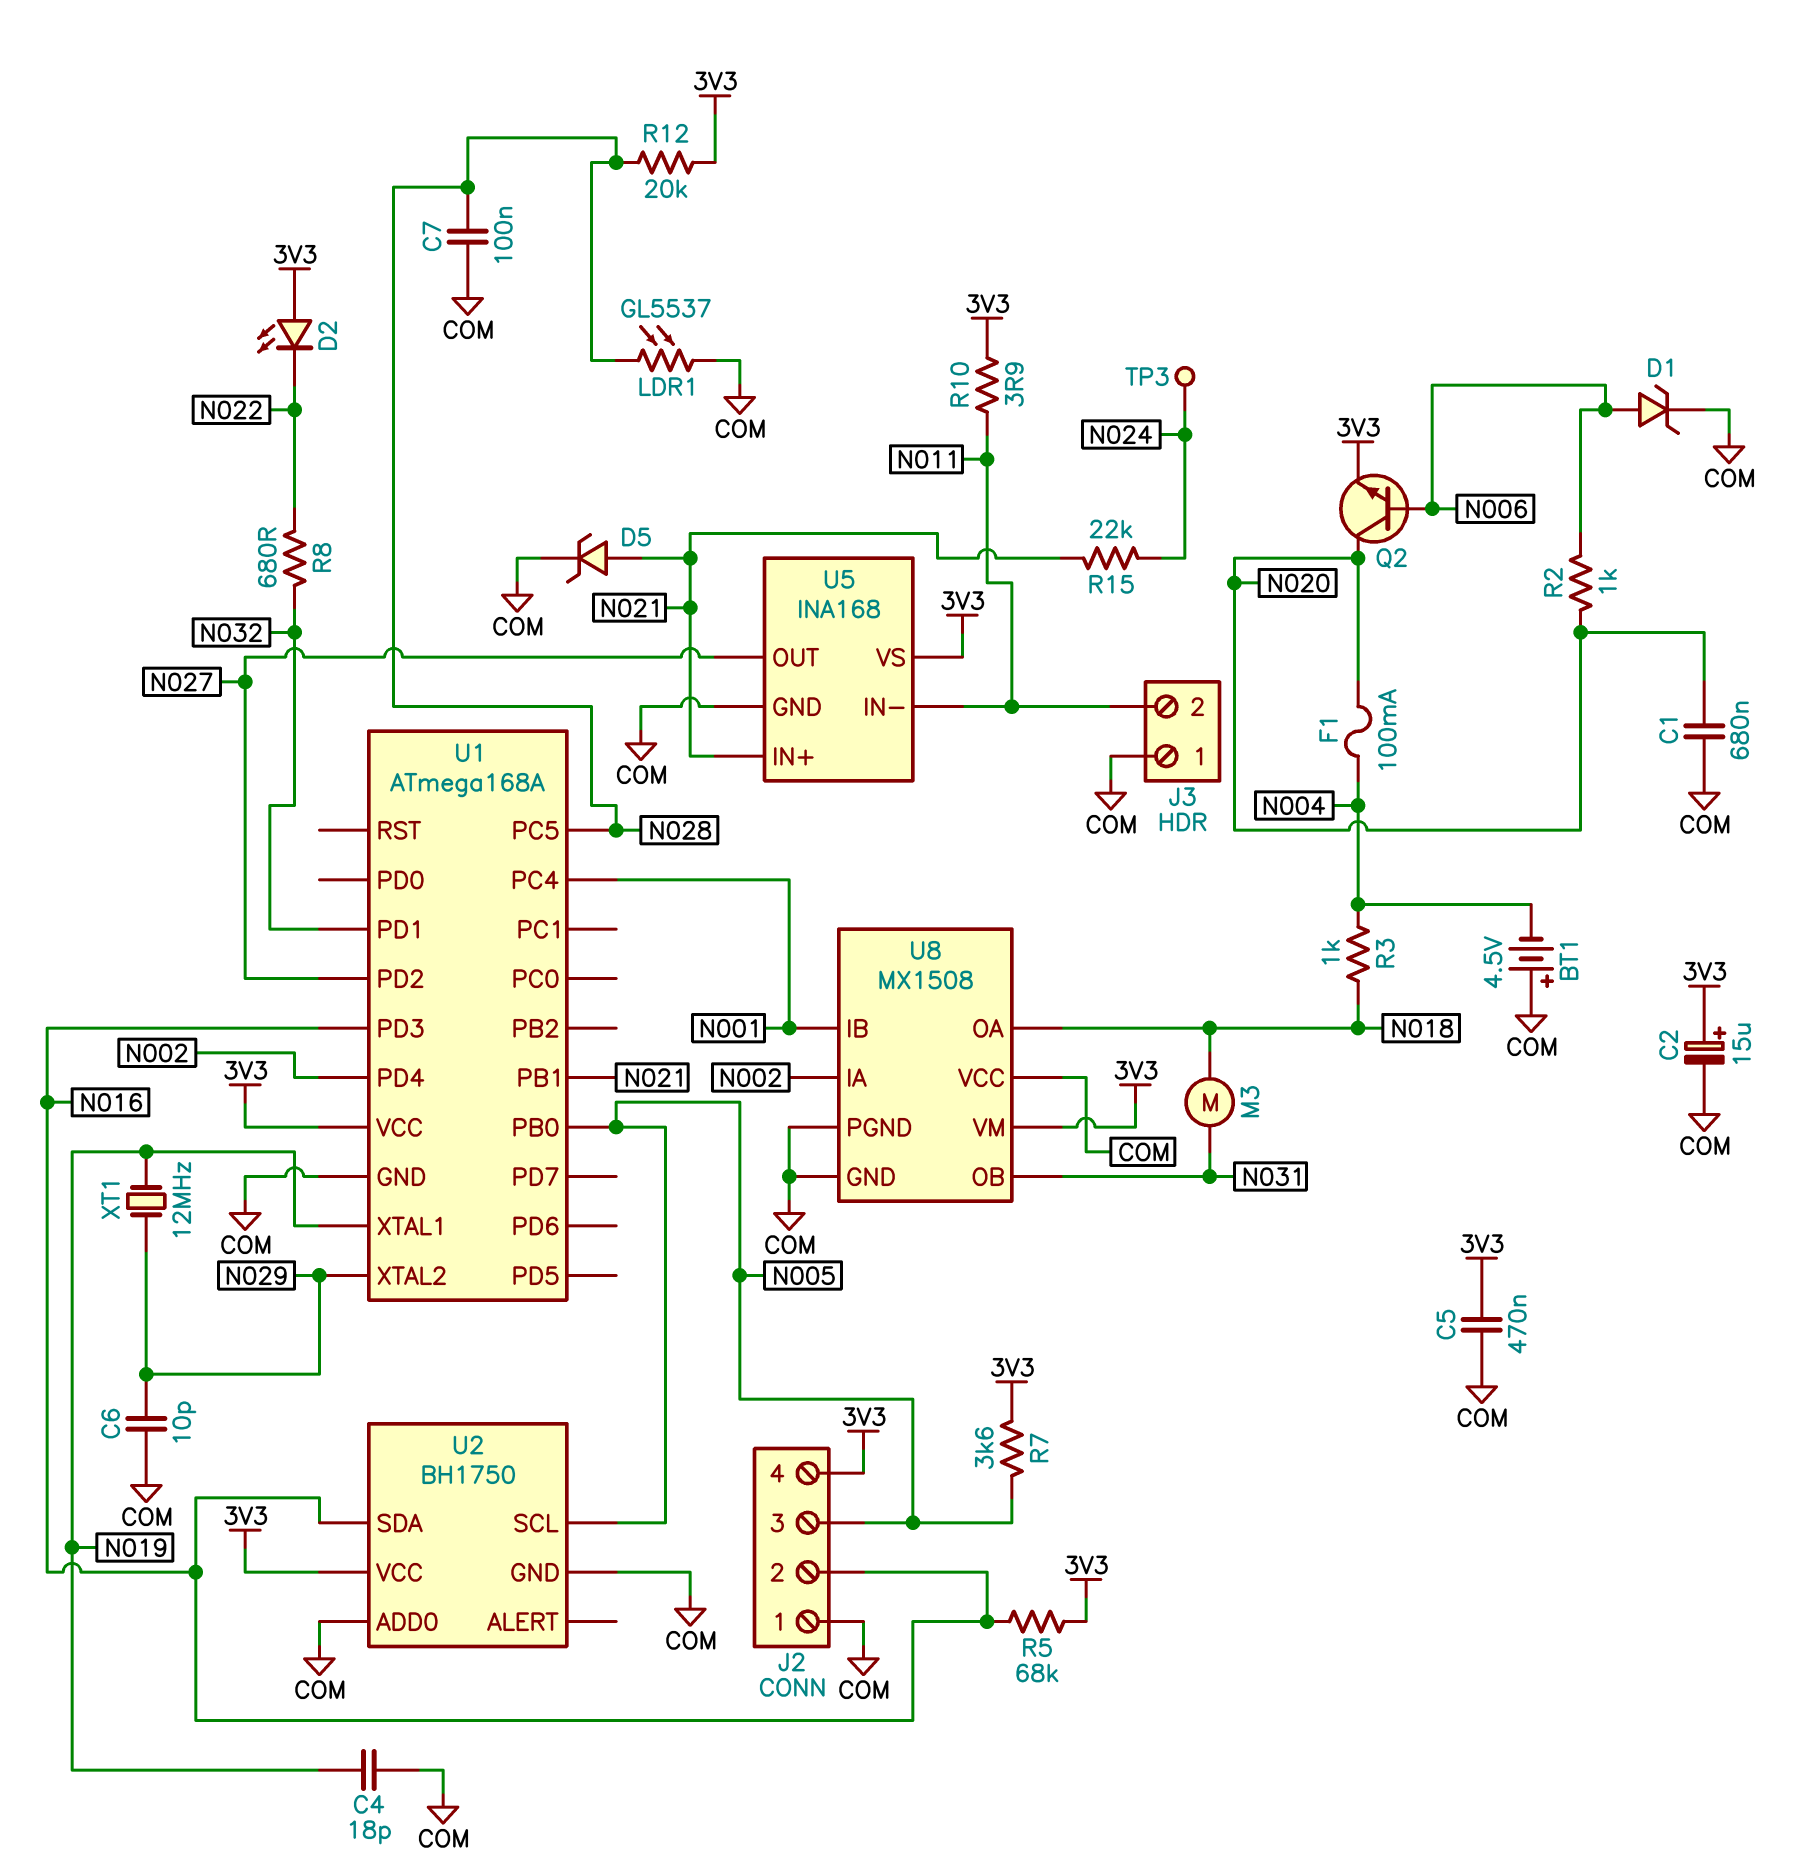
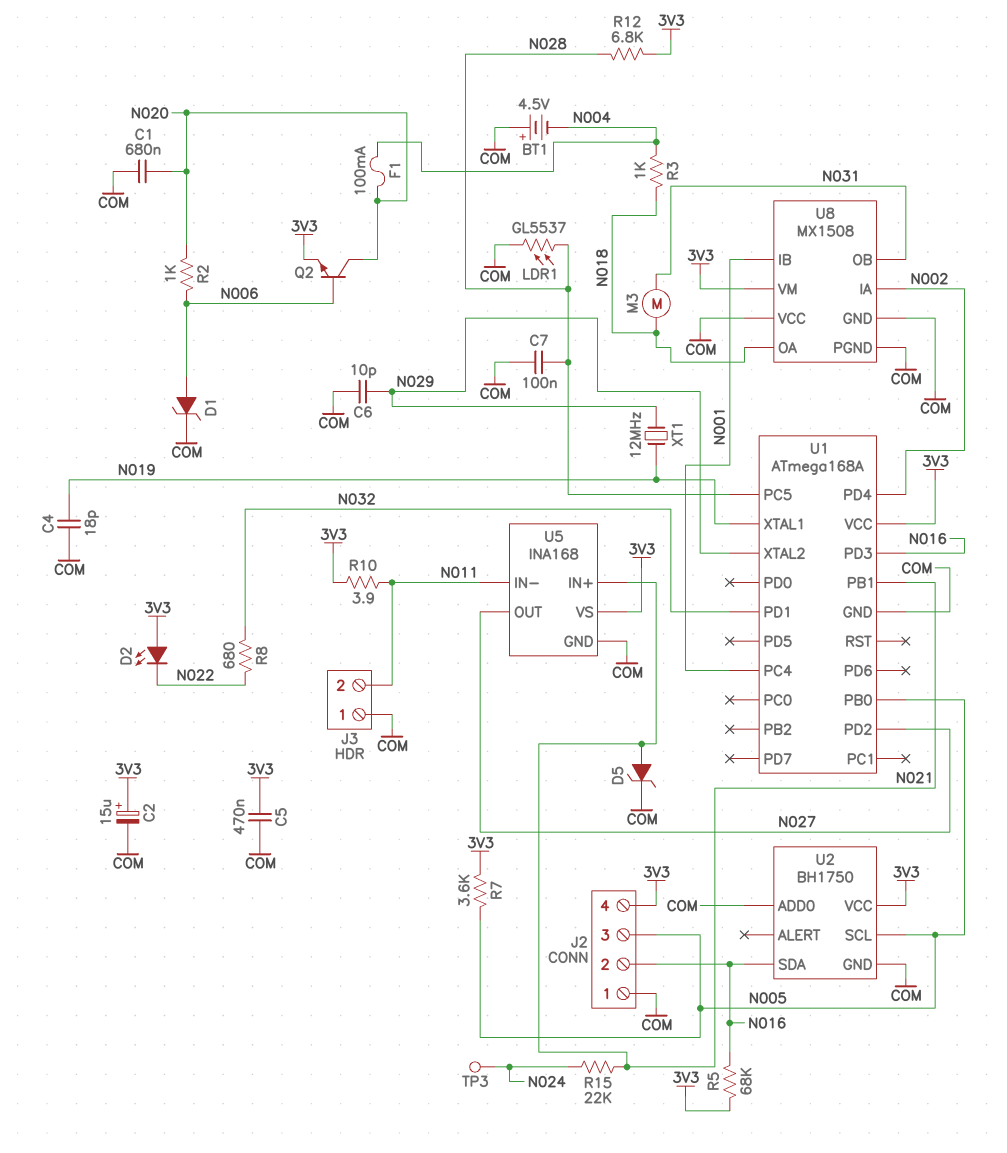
R12: 20k (3V3, N028) -> 6.8k (3V3, N028)

